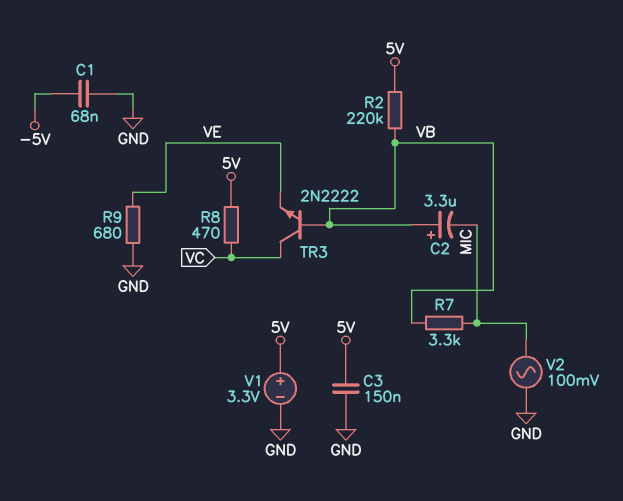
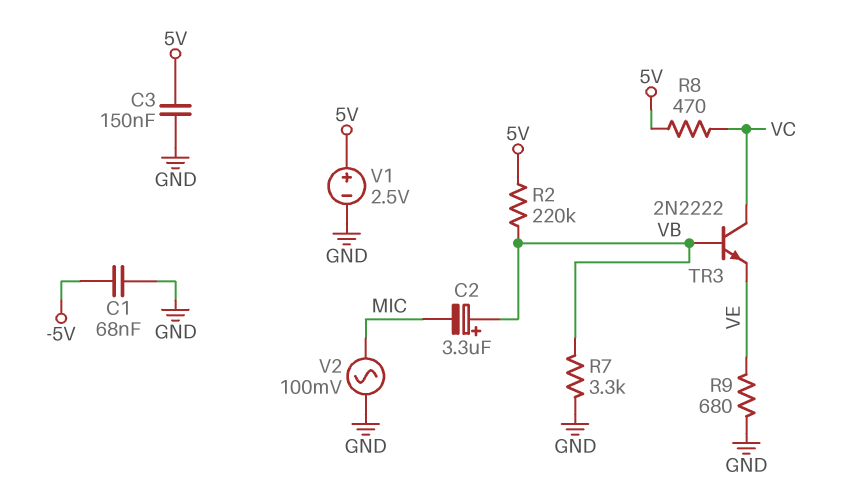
R7: 3.3k (MIC, VB) -> 3.3k (GND, VB)
V1: 3.3V (plus 5V, minus GND) -> 2.5V (plus 5V, minus GND)

